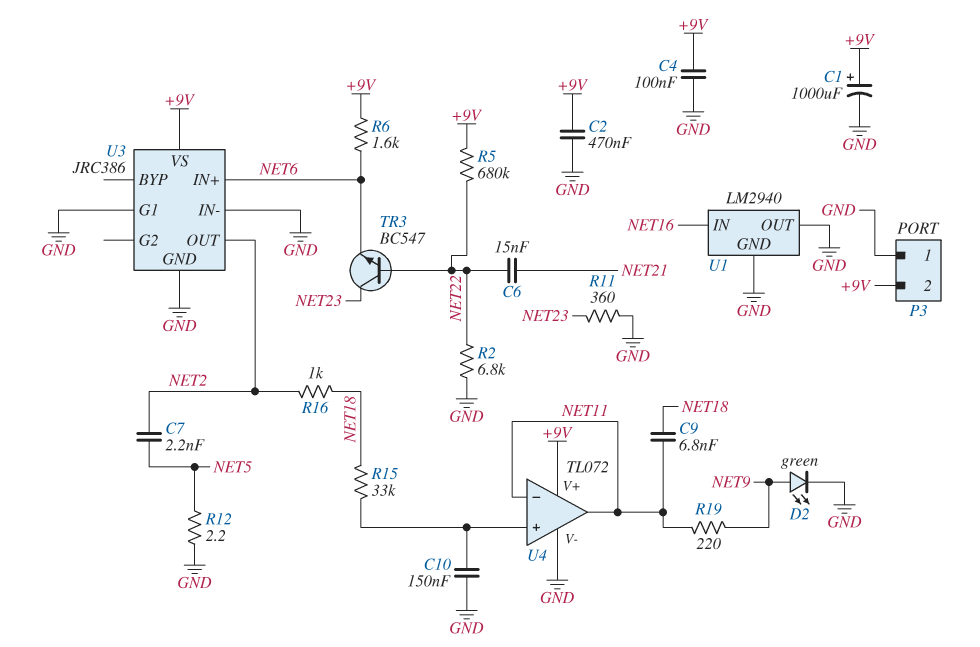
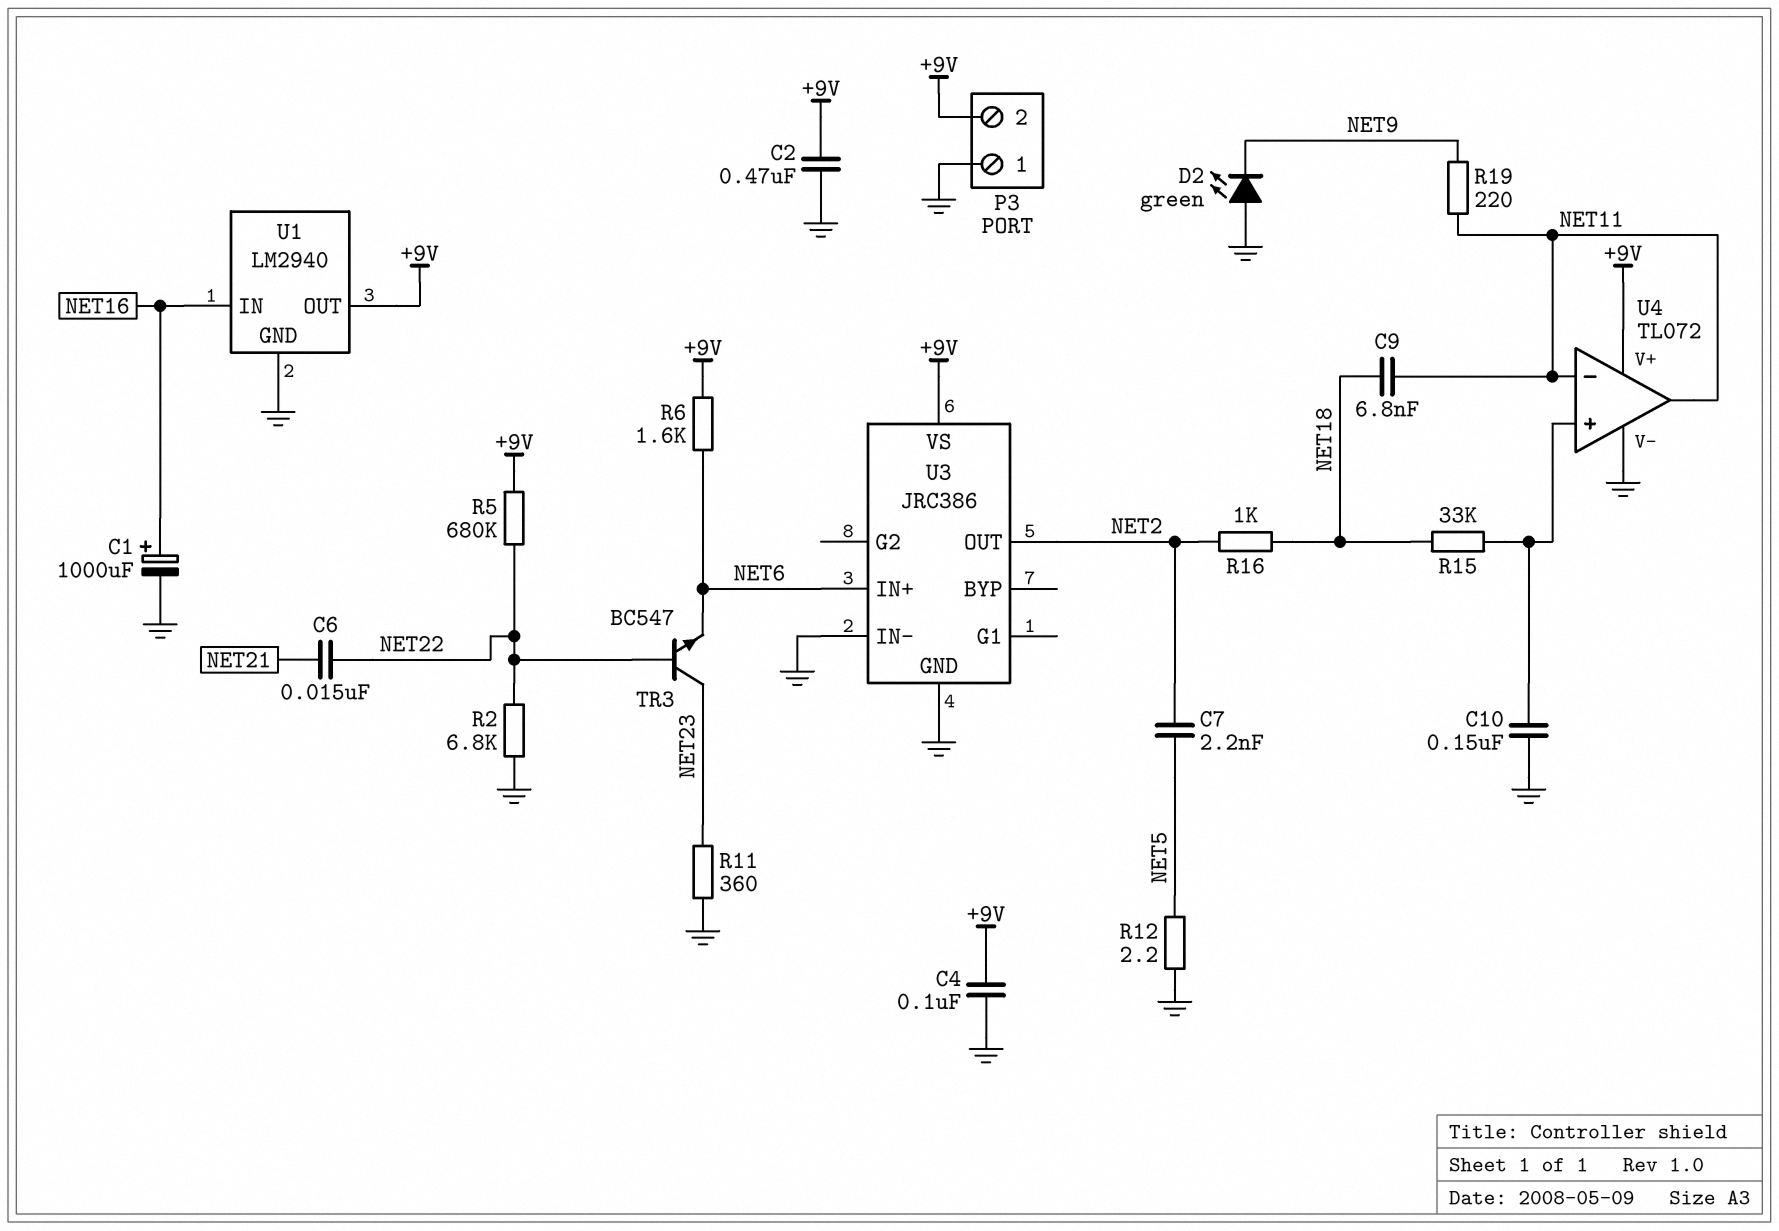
C1: 1000uF (plus +9V, minus GND) -> 1000uF (plus NET16, minus GND)
D2: LED green (A NET9, K GND) -> LED green (A GND, K NET9)
U1 pin OUT: GND -> +9V
U3 pin G1: GND -> none

